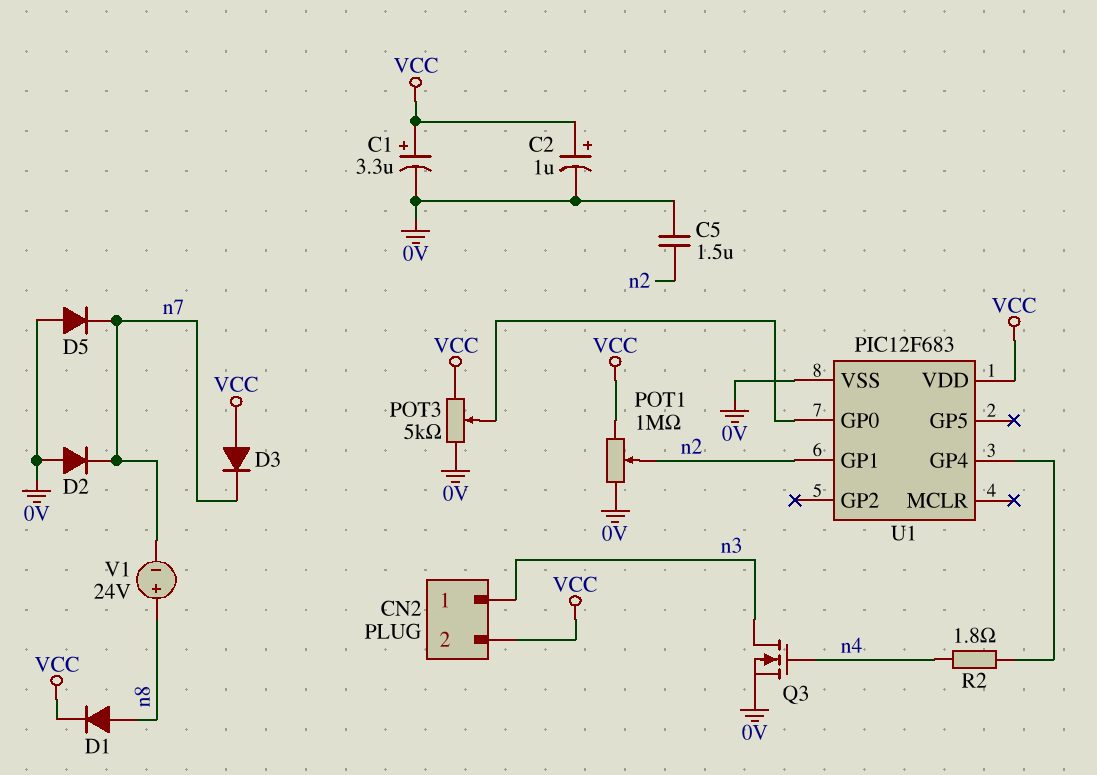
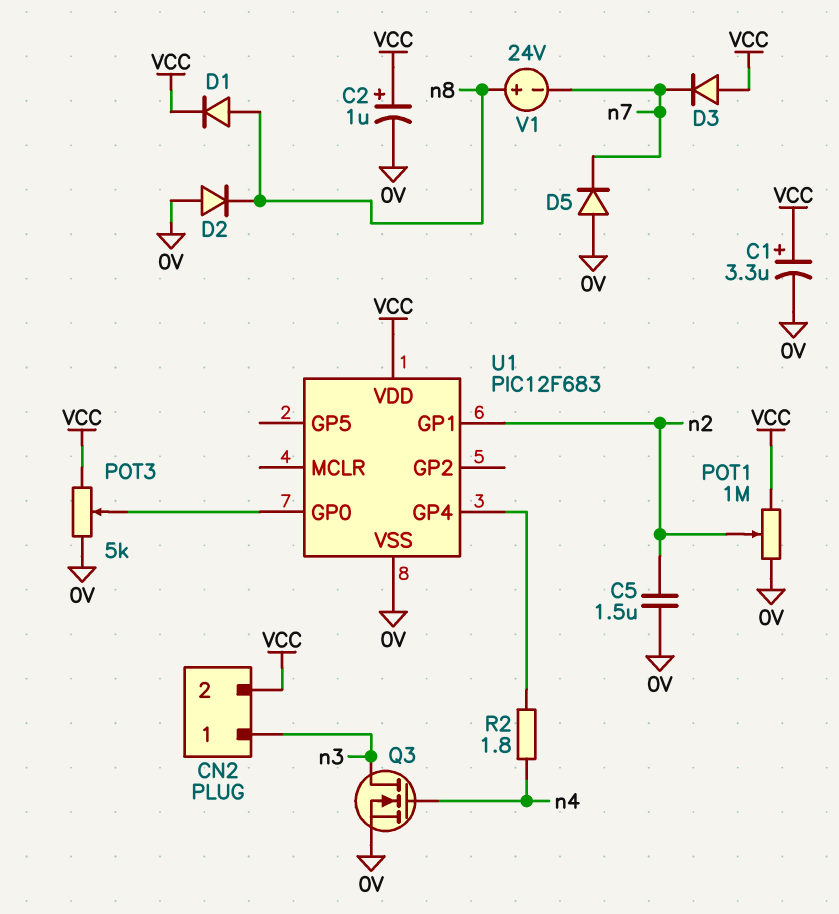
D2: diode (A 0V, K n7) -> diode (A 0V, K n8)

